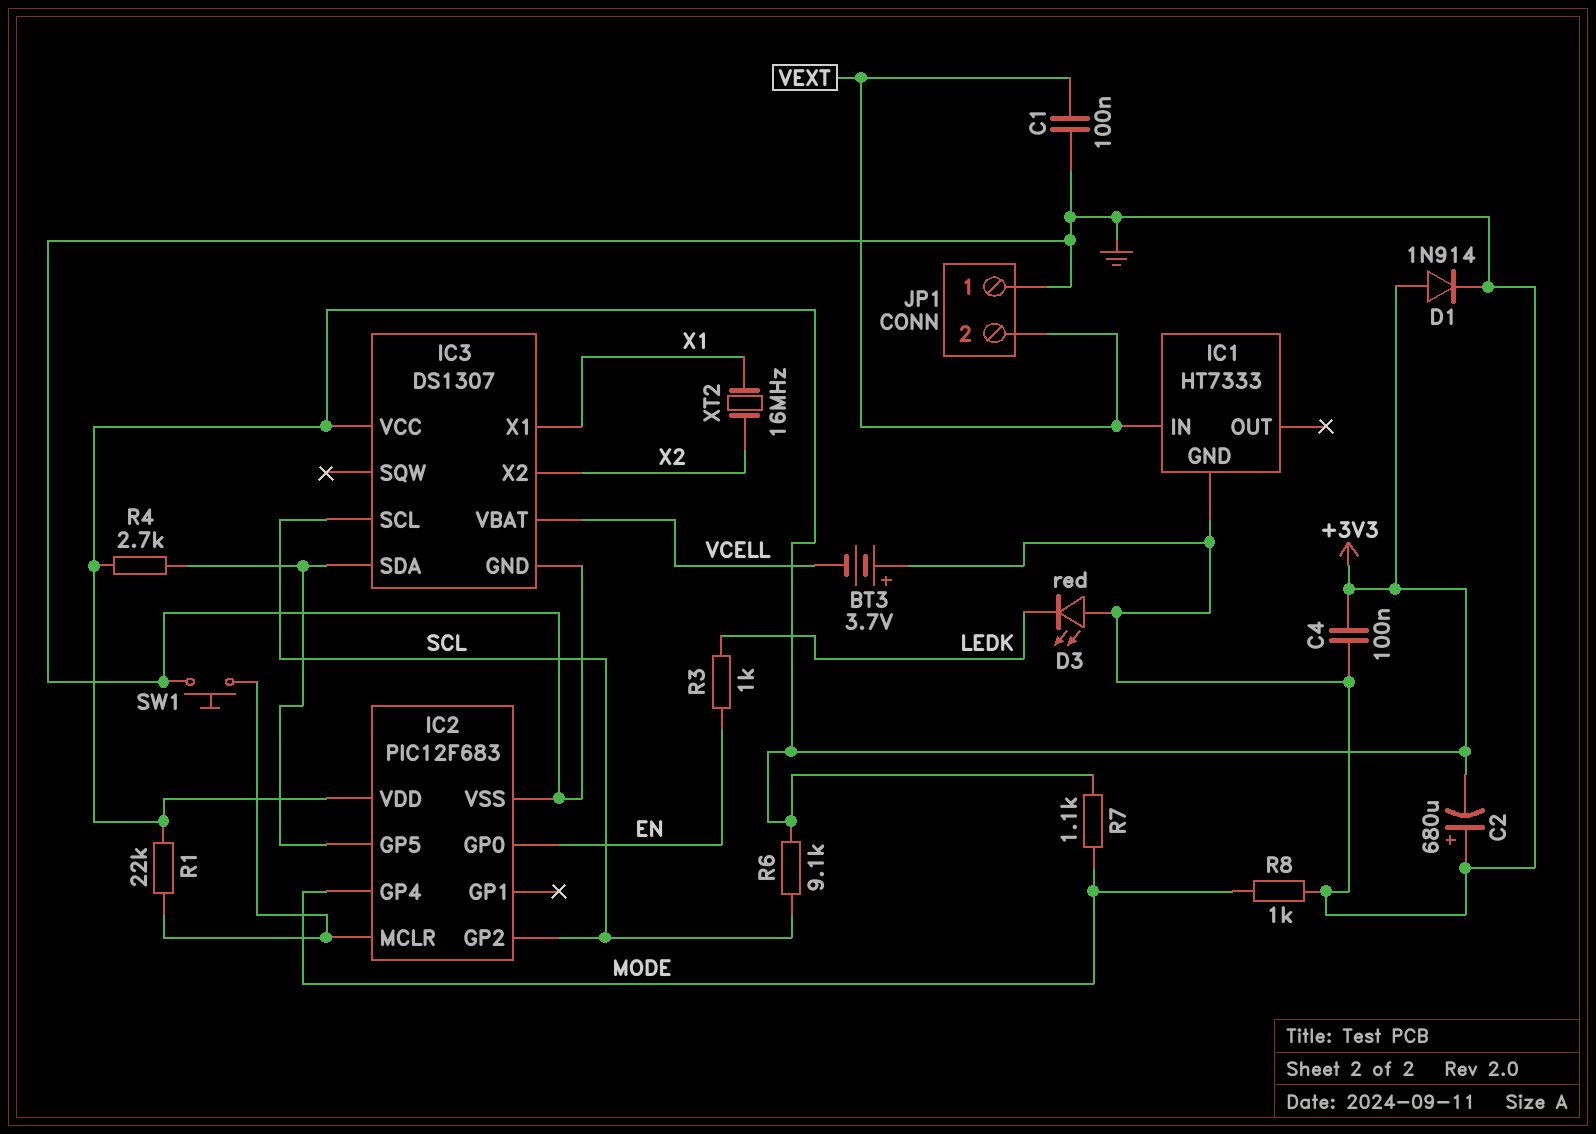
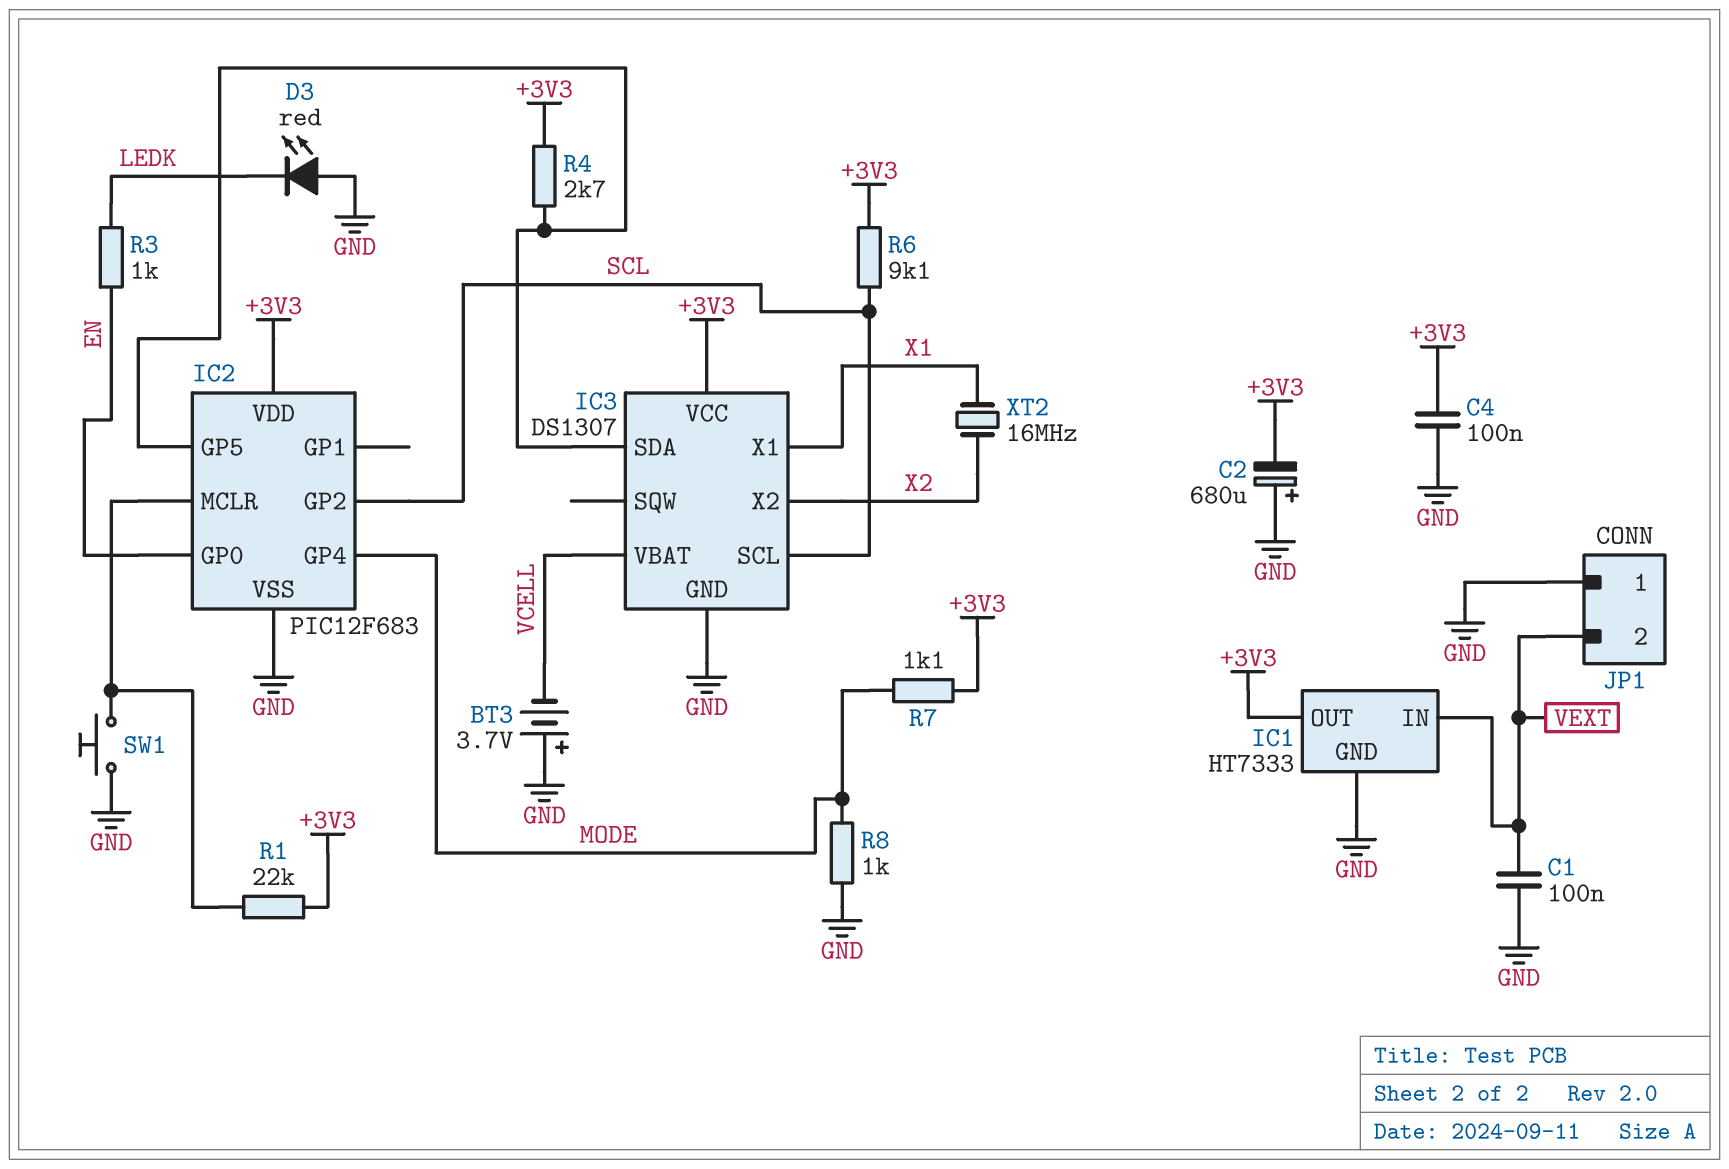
D1: diode 1N914 (A +3V3, K GND) -> none
IC1 pin OUT: none -> +3V3

